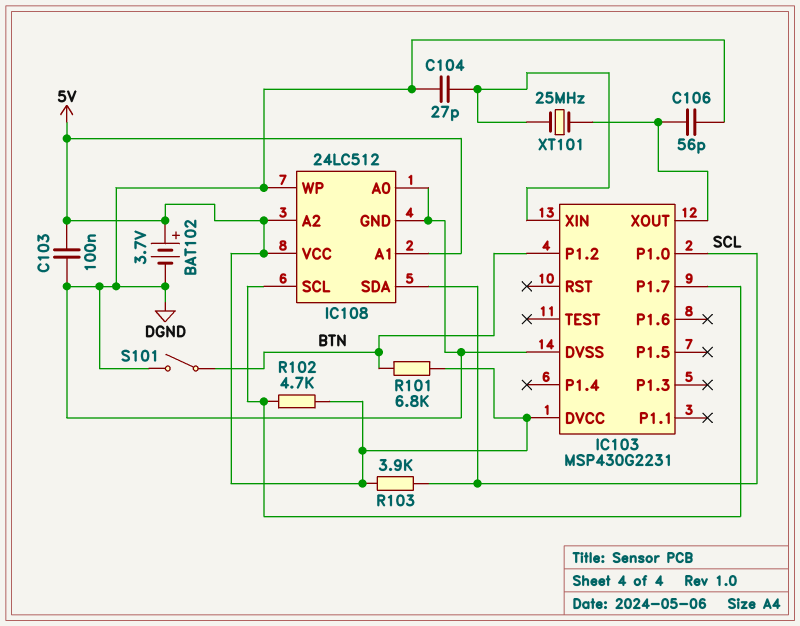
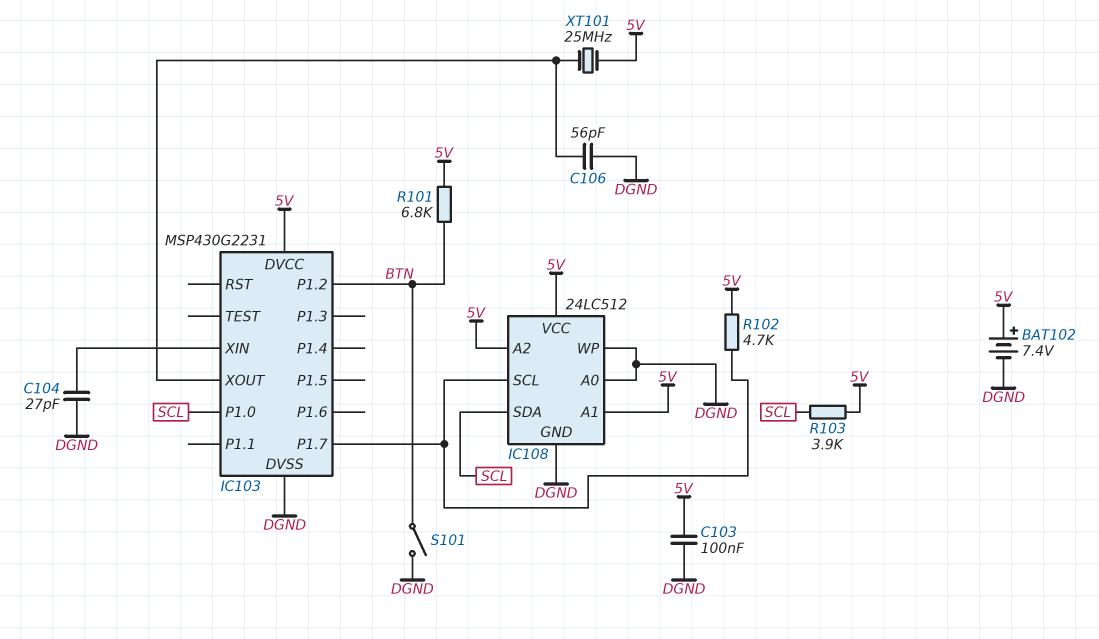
BAT102: 3.7V (plus 5V, minus DGND) -> 7.4V (plus 5V, minus DGND)
XT101: 25MHz (IC103/XIN, IC103/XOUT) -> 25MHz (5V, IC103/XOUT)

